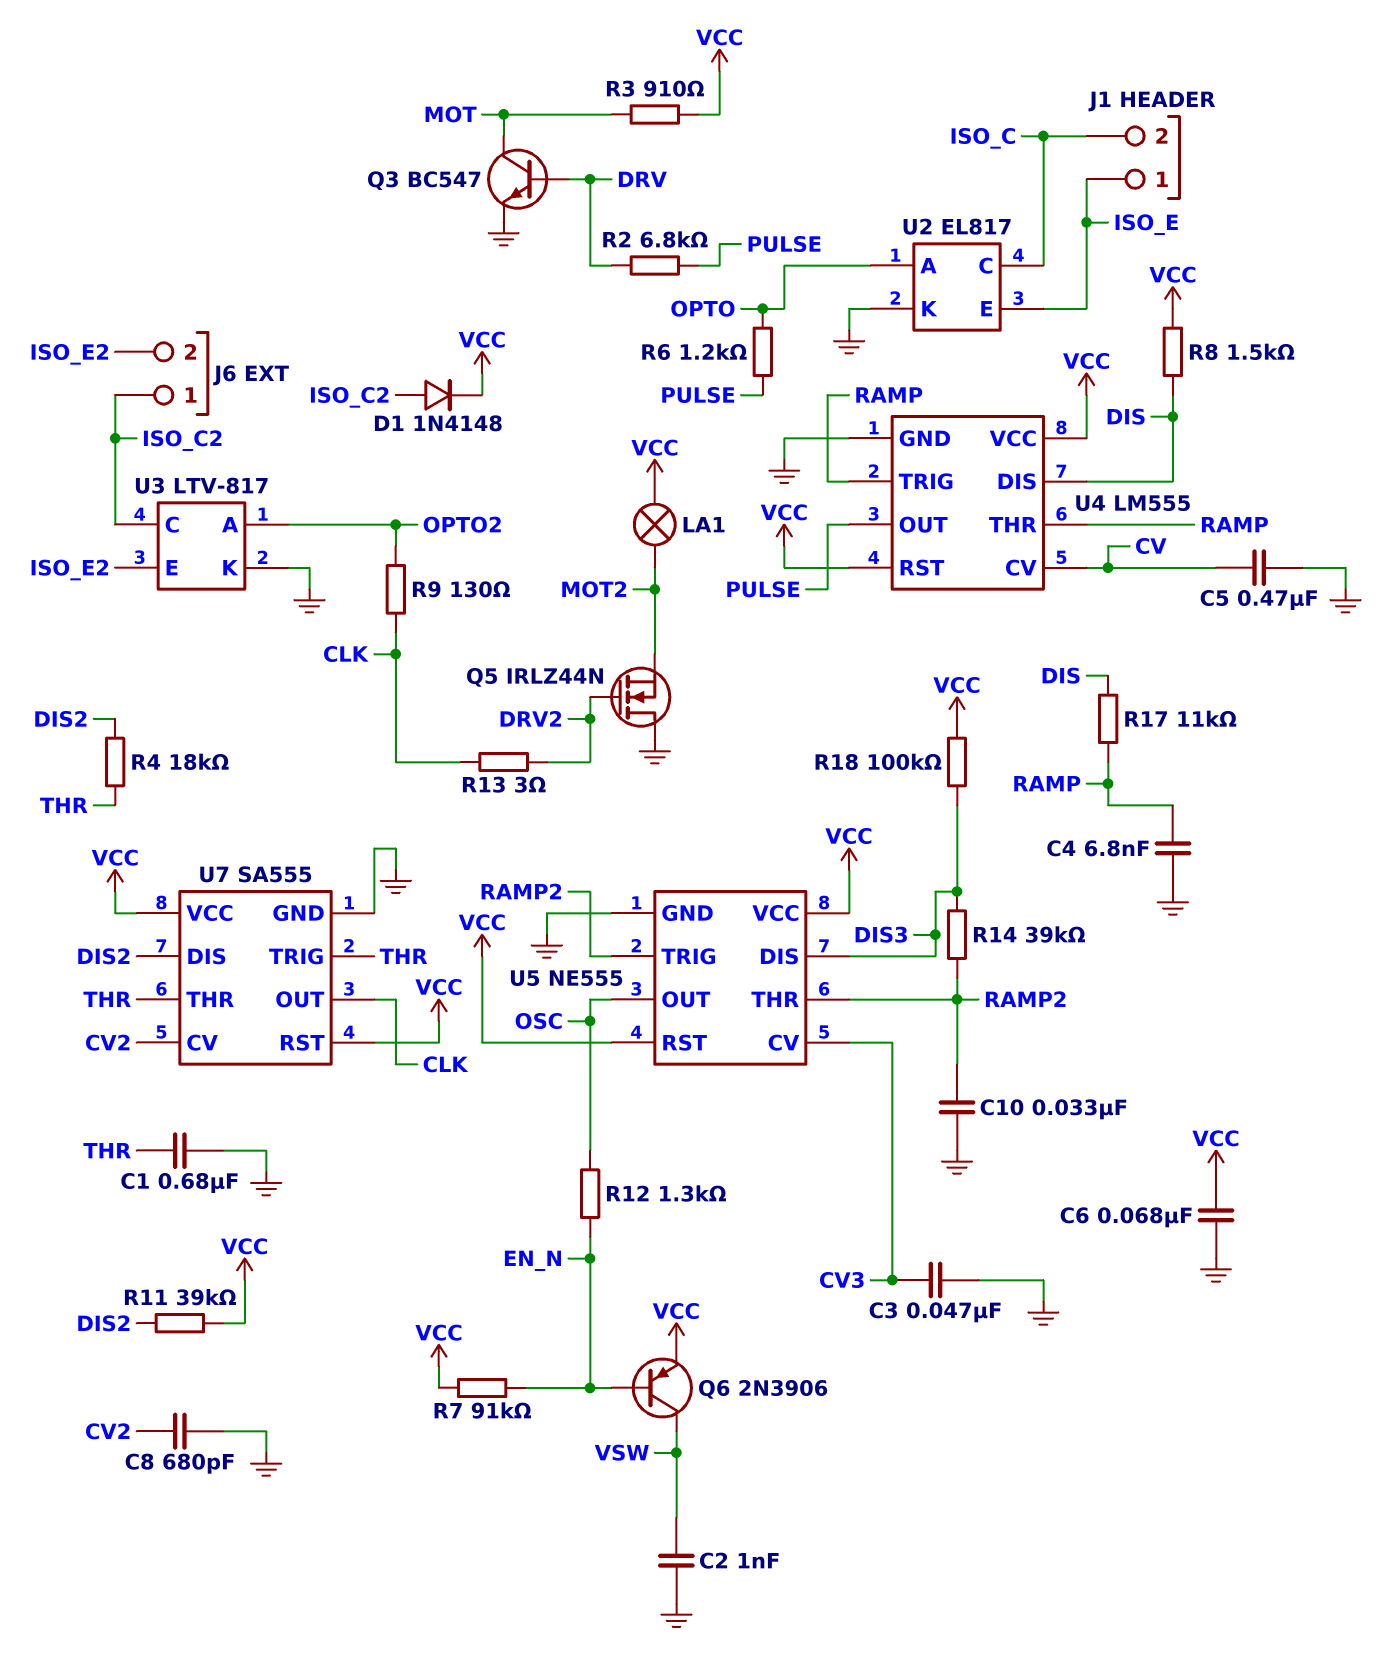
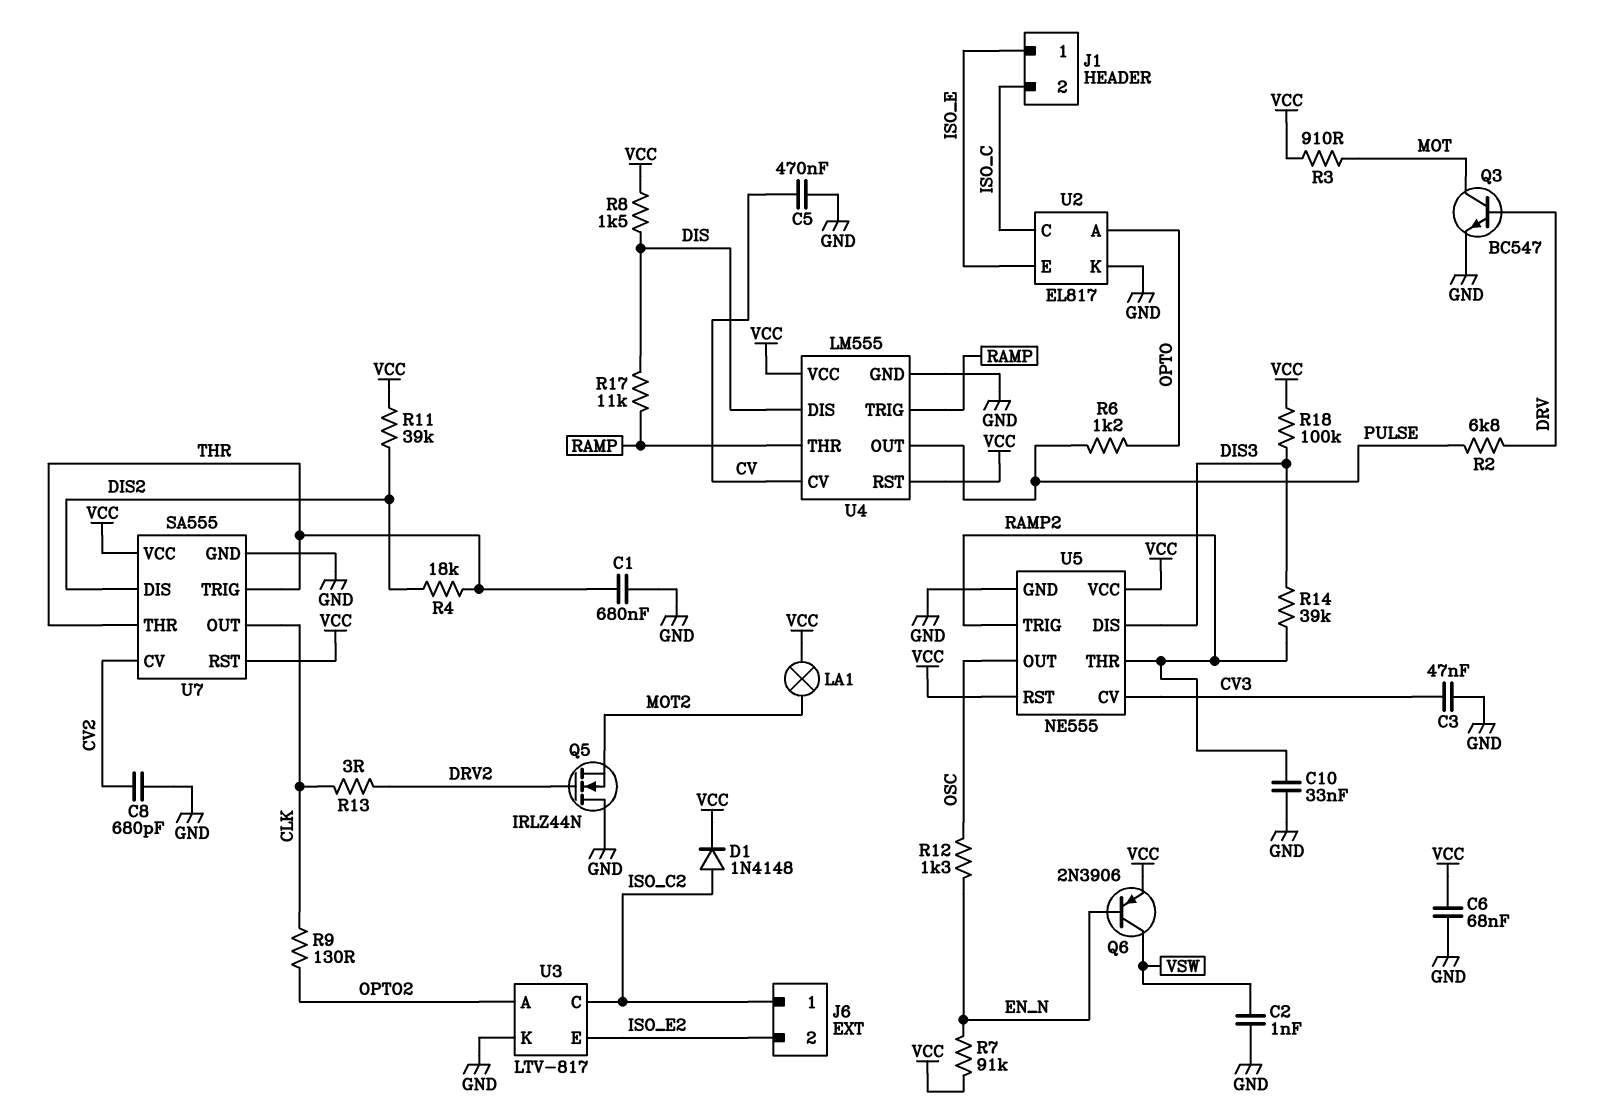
C4: 6.8nF (GND, RAMP) -> none

